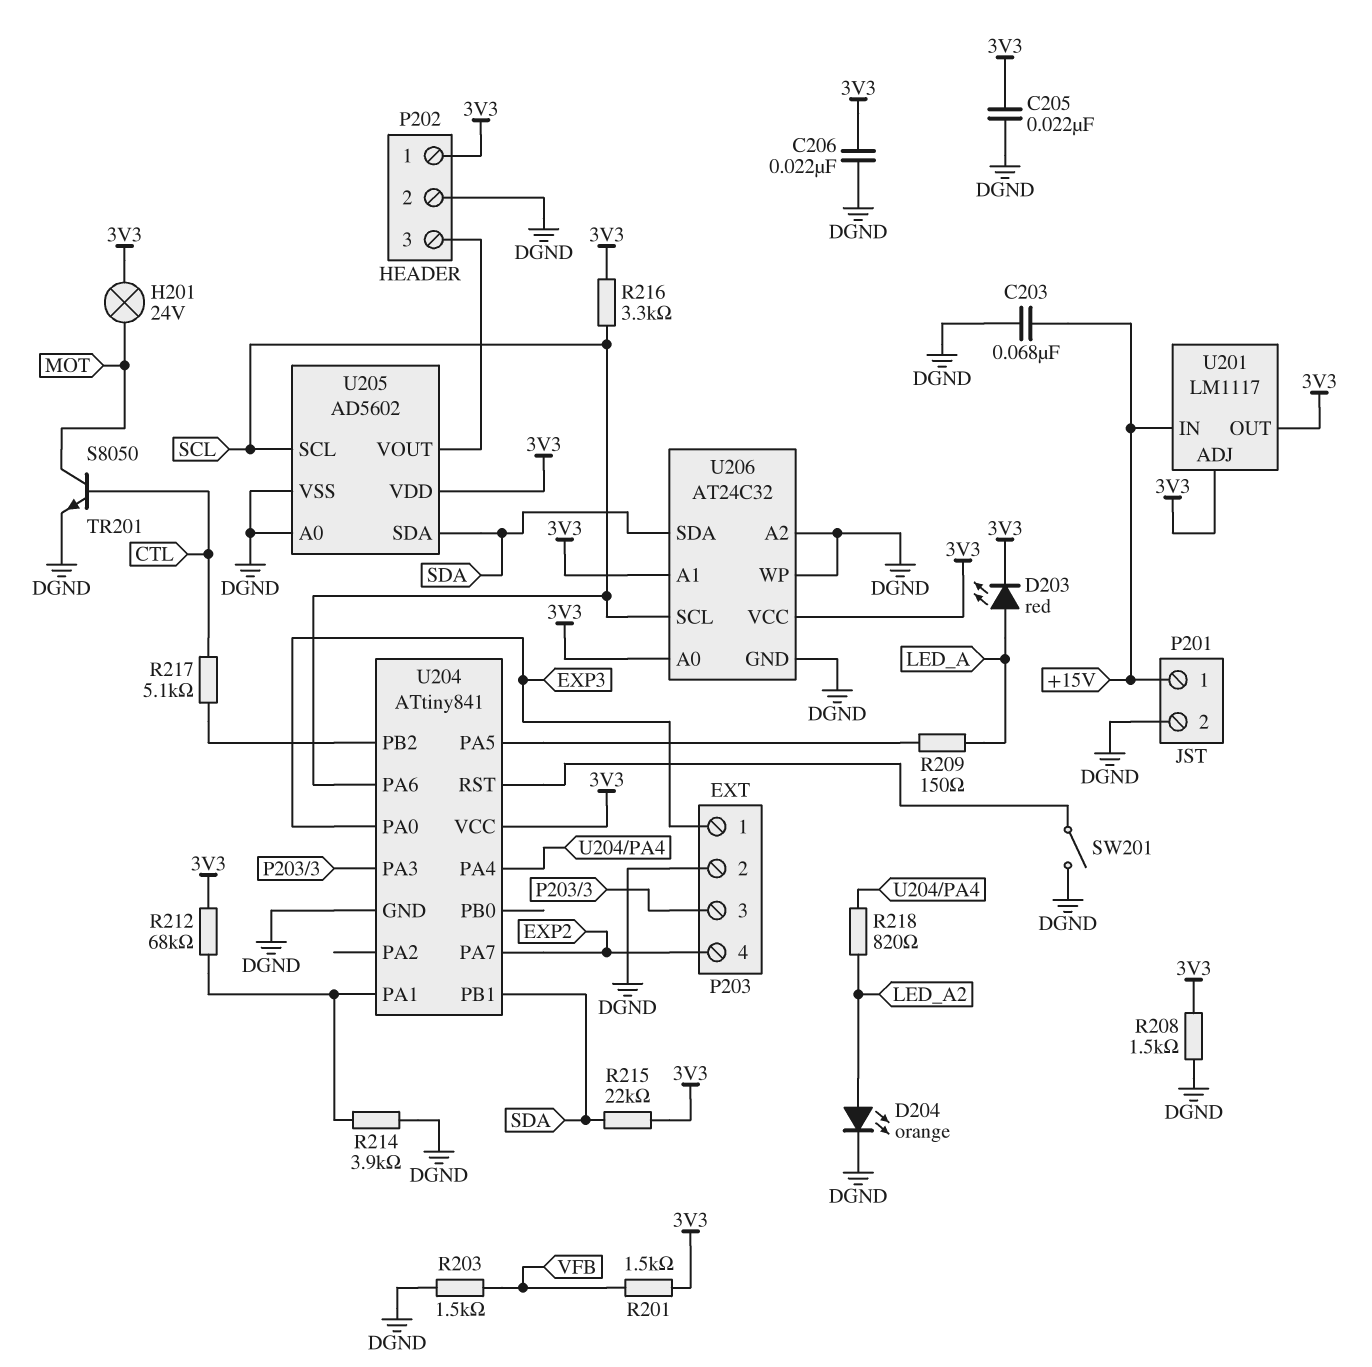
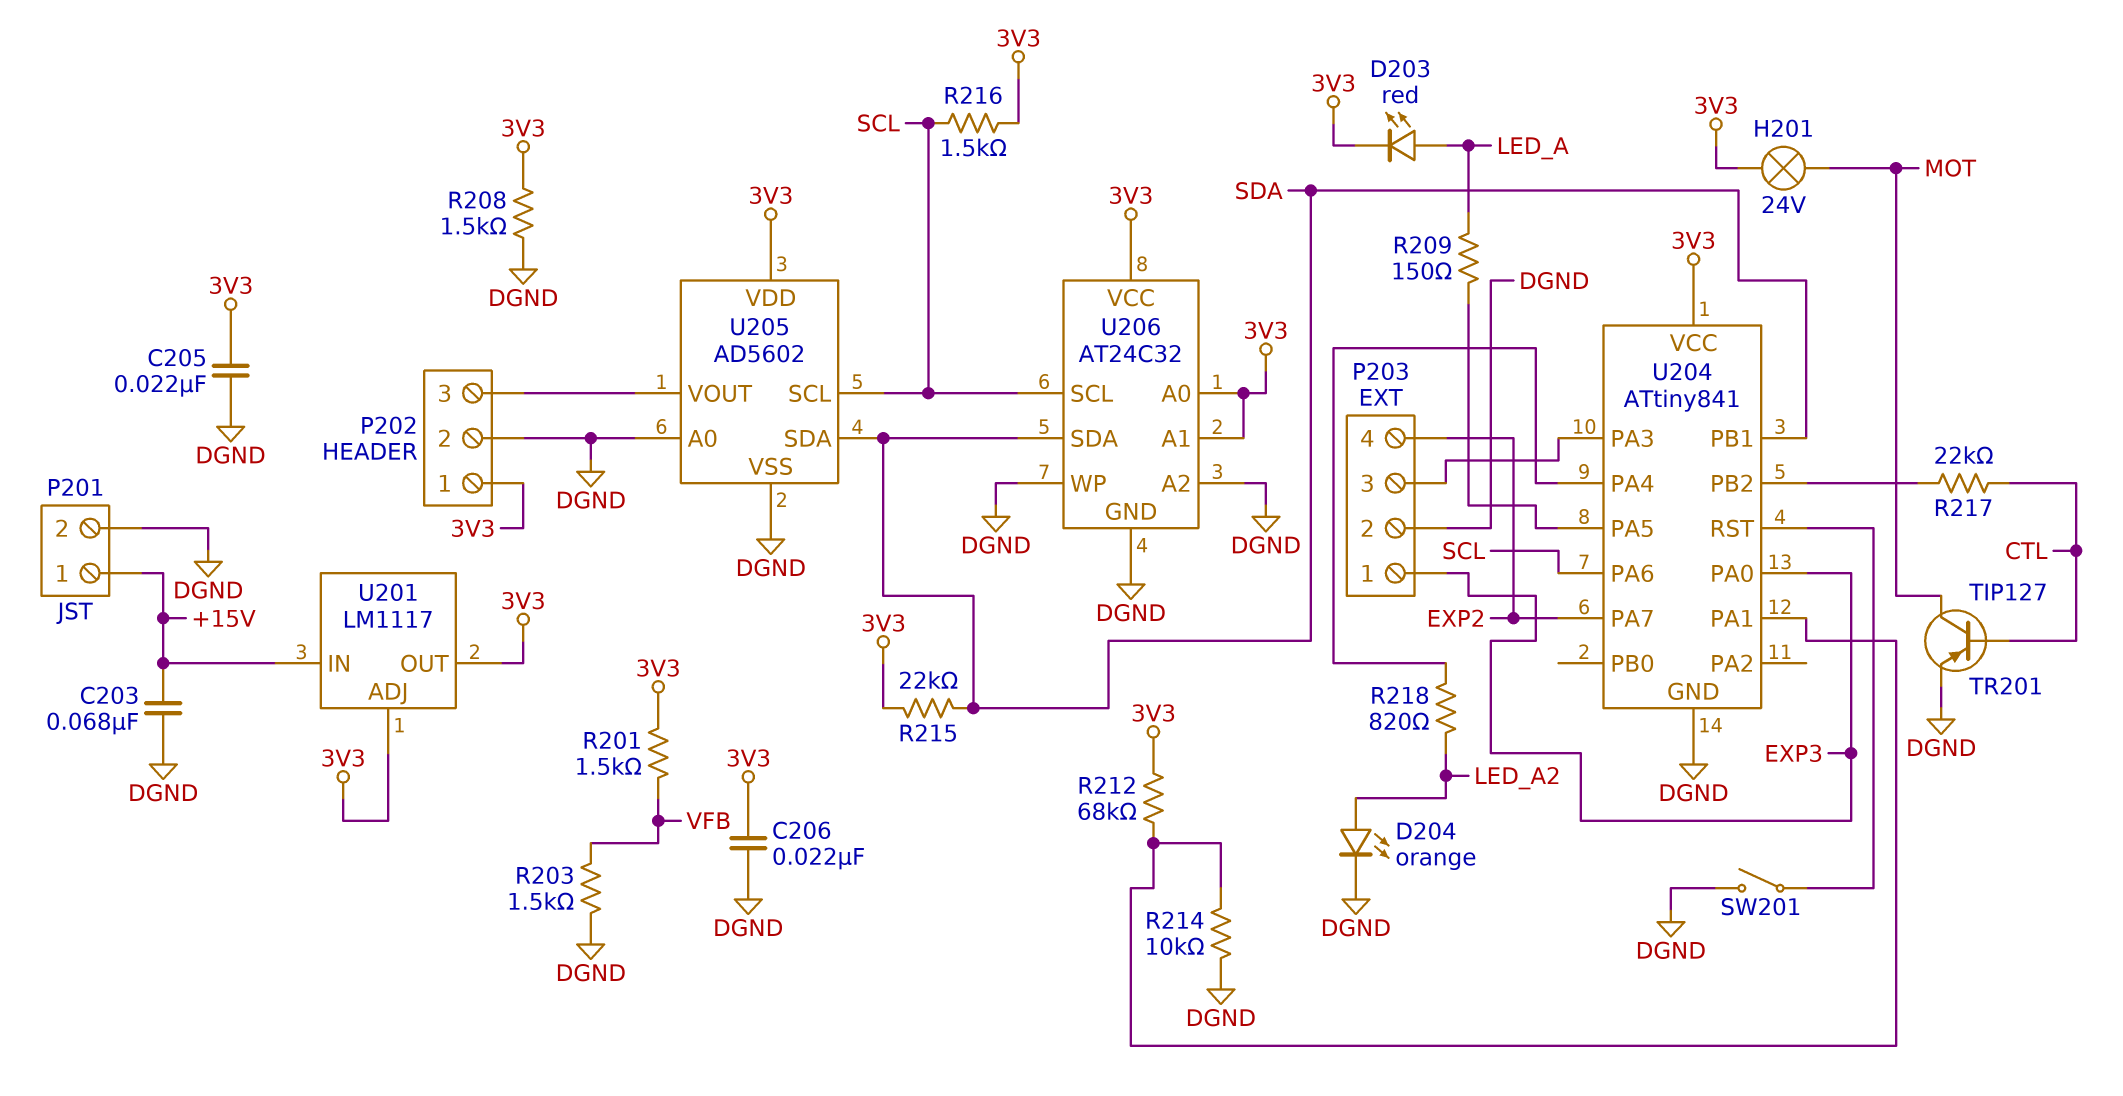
R214: 3.9k (DGND, U204/PA1) -> 10k (DGND, U204/PA1)
R216: 3.3k (3V3, SCL) -> 1.5k (3V3, SCL)
R217: 5.1k (CTL, U204/PB2) -> 22k (CTL, U204/PB2)
TR201: NPN S8050 (B CTL, C MOT, E DGND) -> PNP TIP127 (B CTL, C MOT, E DGND)

